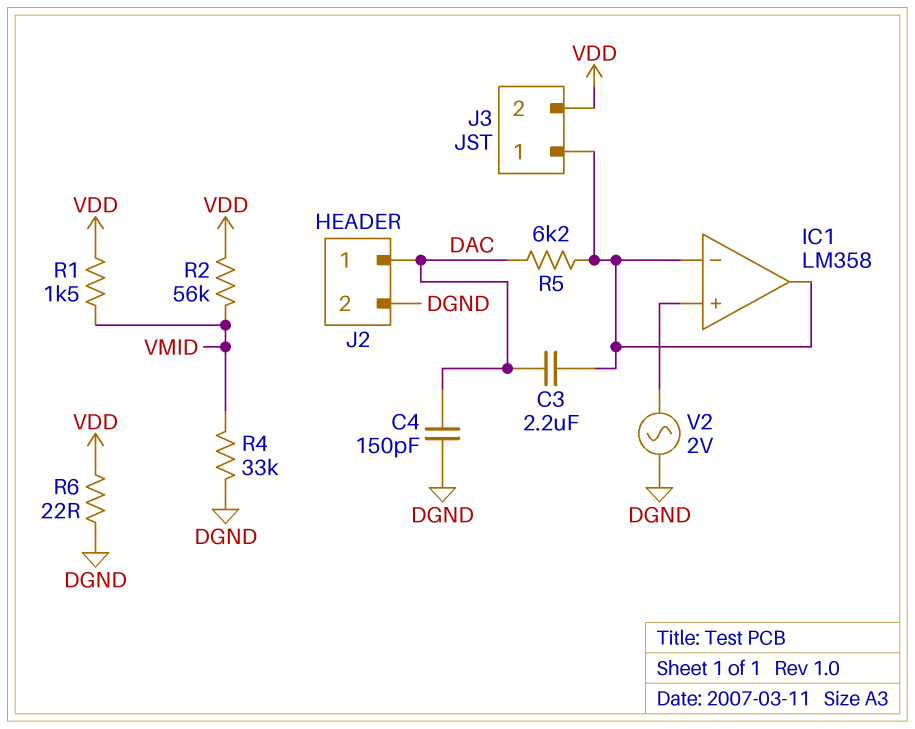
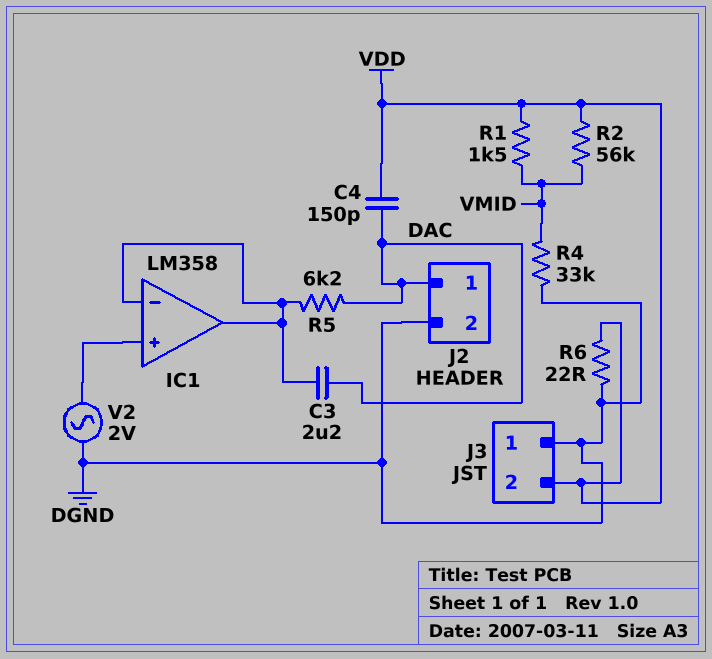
C4: 150pF (DAC, DGND) -> 150pF (DAC, VDD)
J3 pin 1: IC1/in- -> DGND

